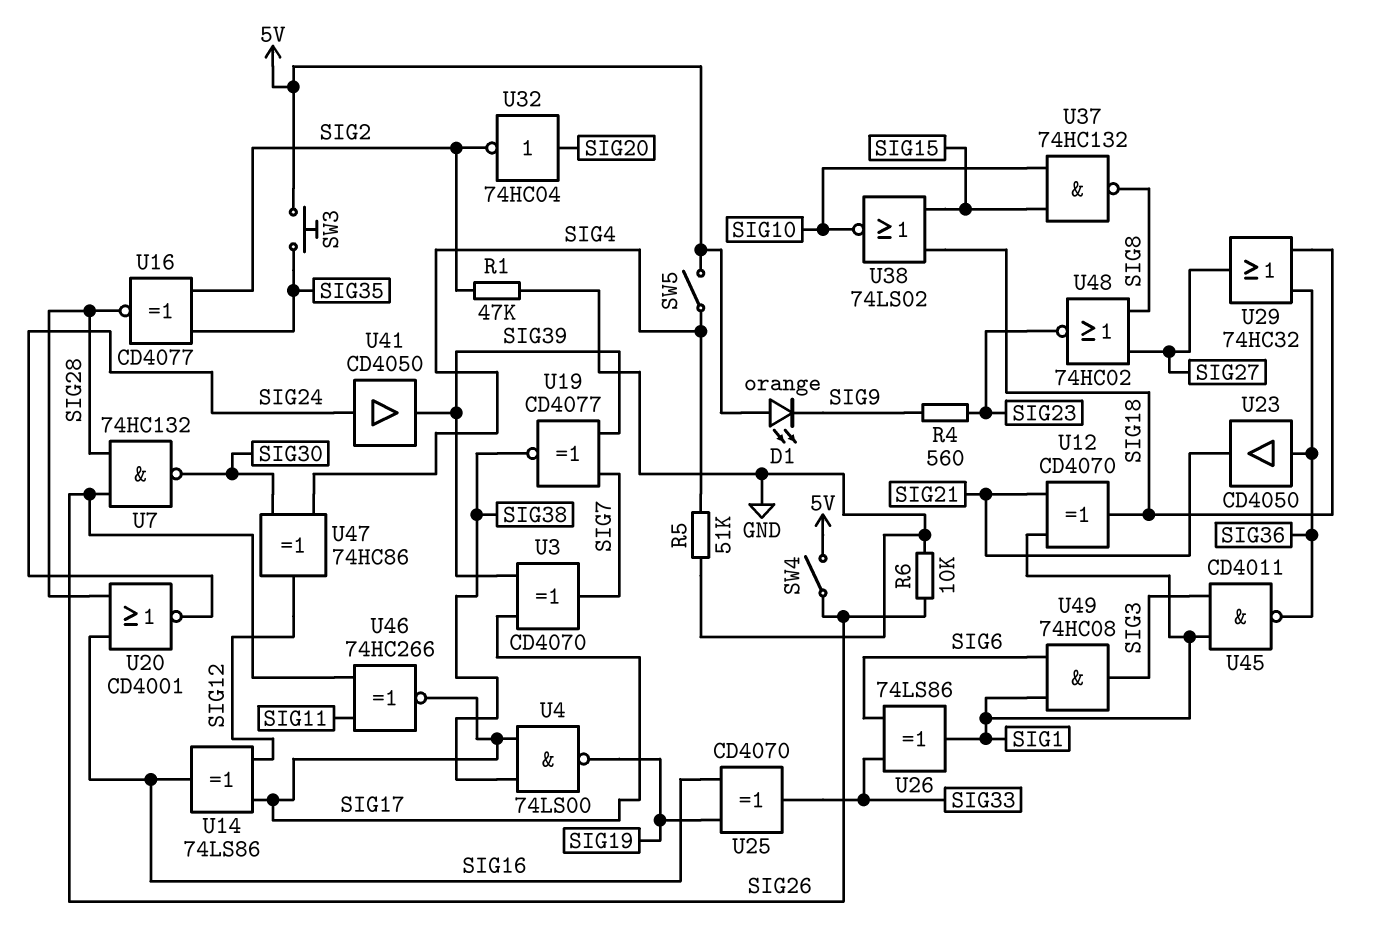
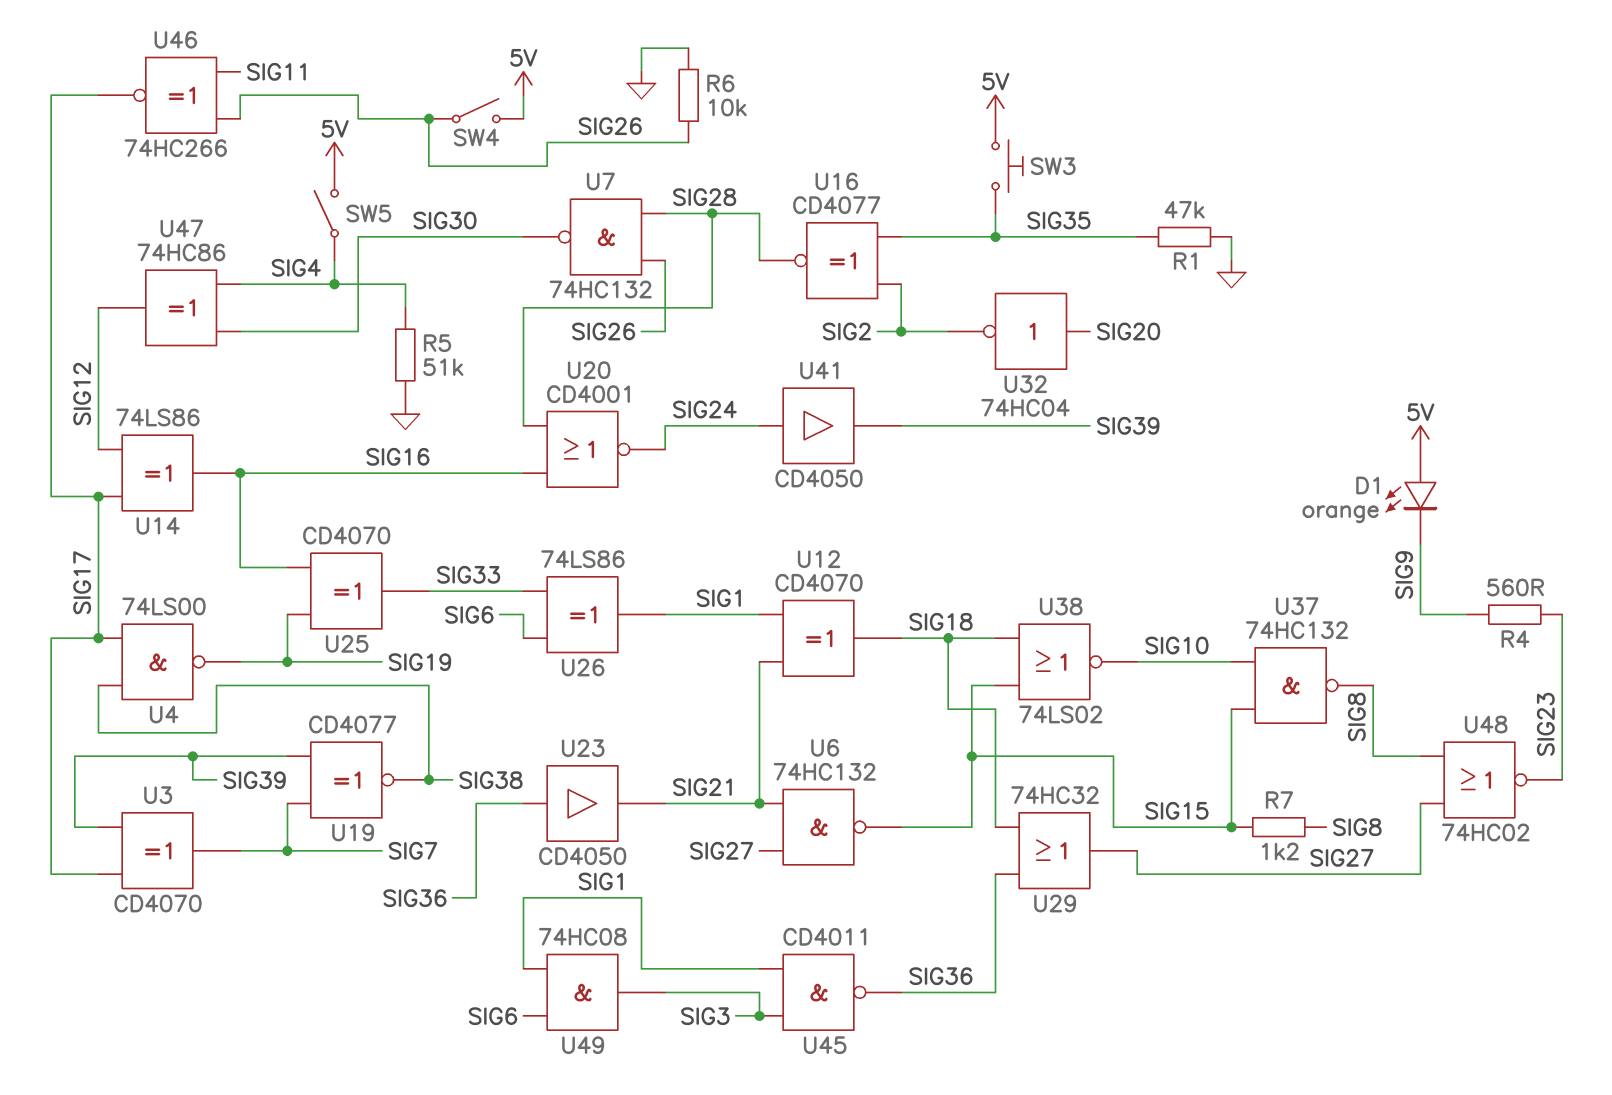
R1: 47k (GND, SIG2) -> 47k (GND, SIG35)
R7: none -> 1.2k (SIG8, SIG15)
U6: none -> NAND 74HC132 (in SIG21, in SIG27, out SIG15)

